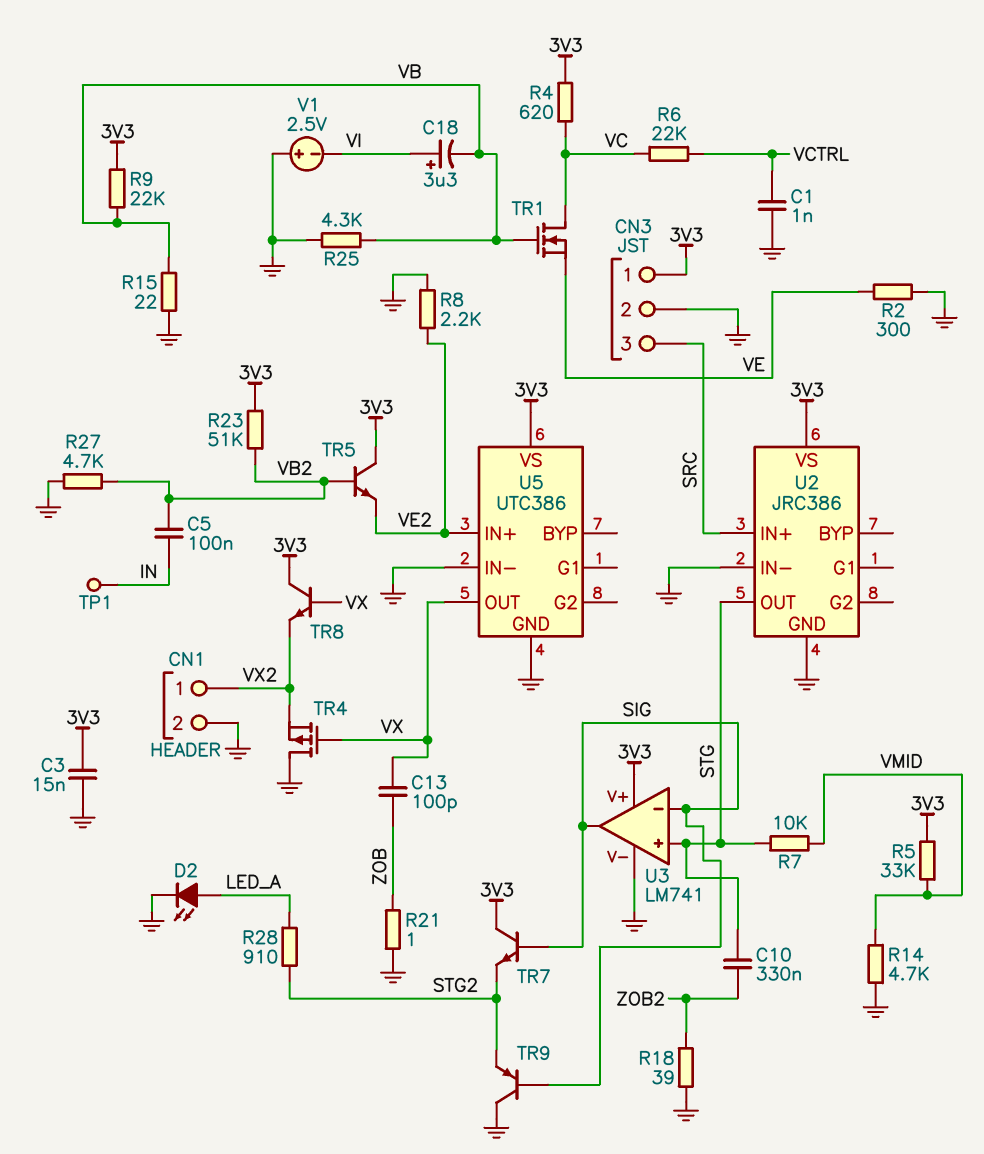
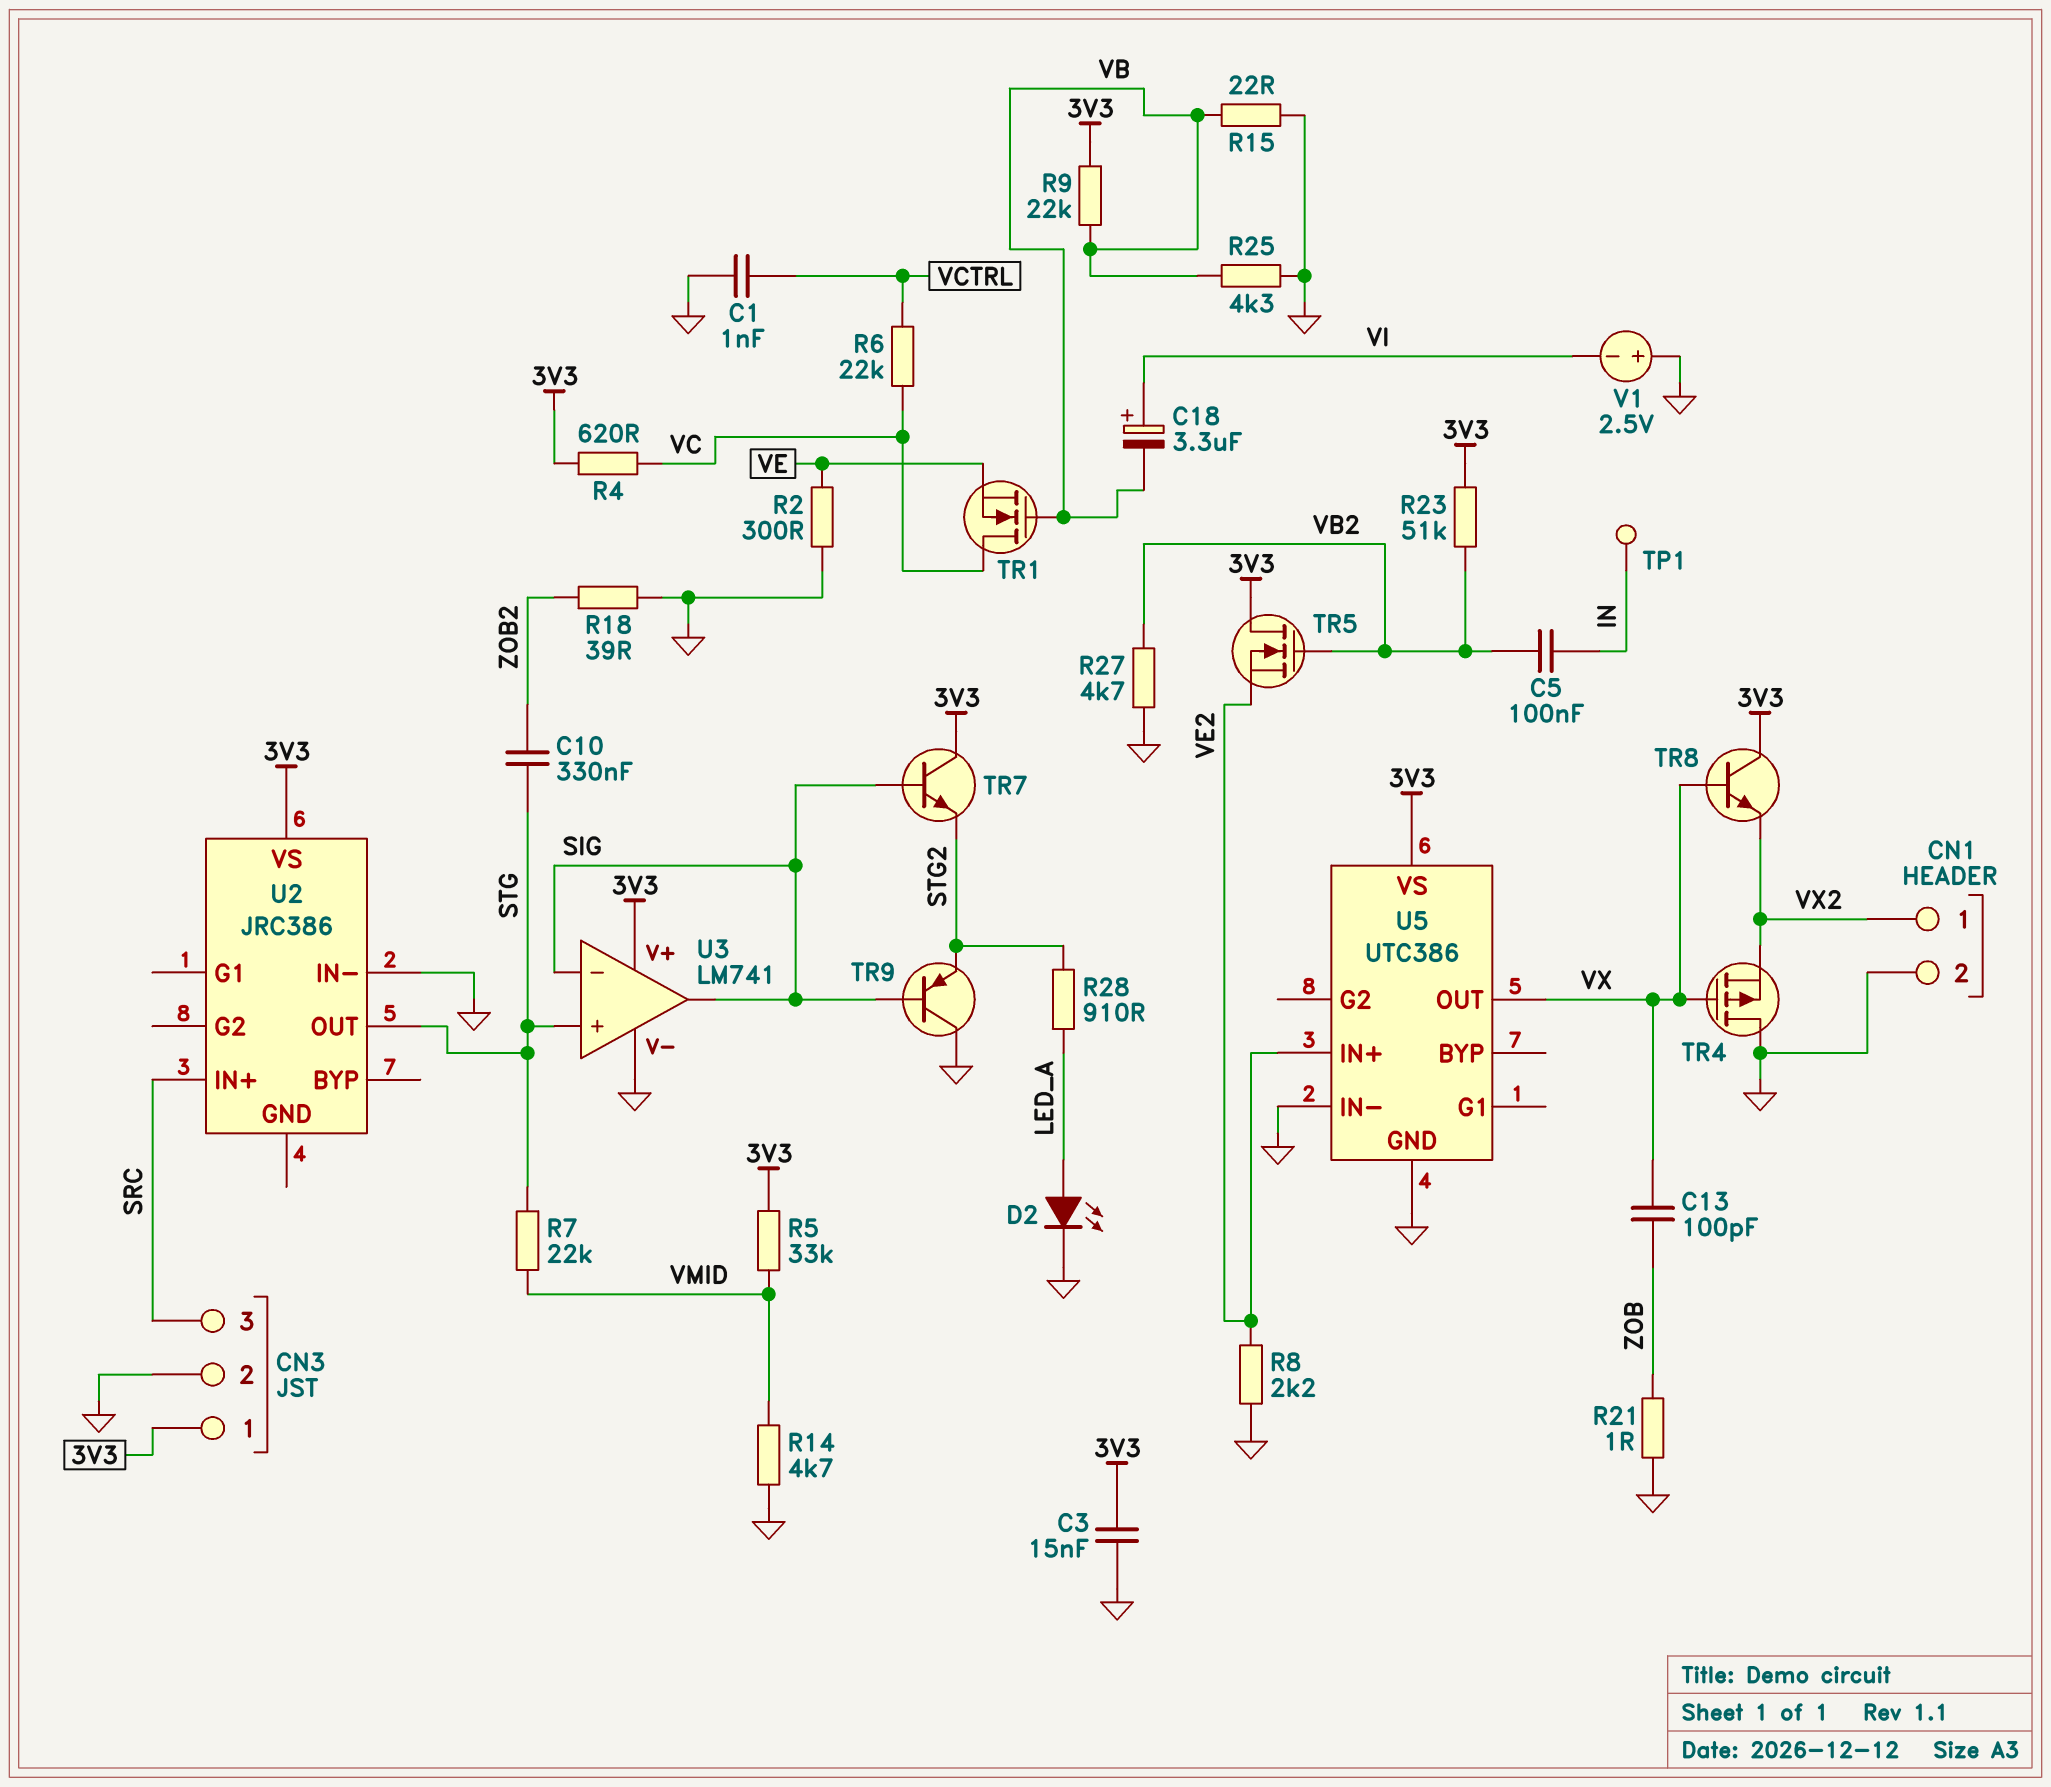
R7: 10k (STG, VMID) -> 22k (STG, VMID)
TR5: NPN (B VB2, C 3V3, E VE2) -> NMOS (G VB2, D 3V3, S VE2)
U2 pin GND: GND -> none

